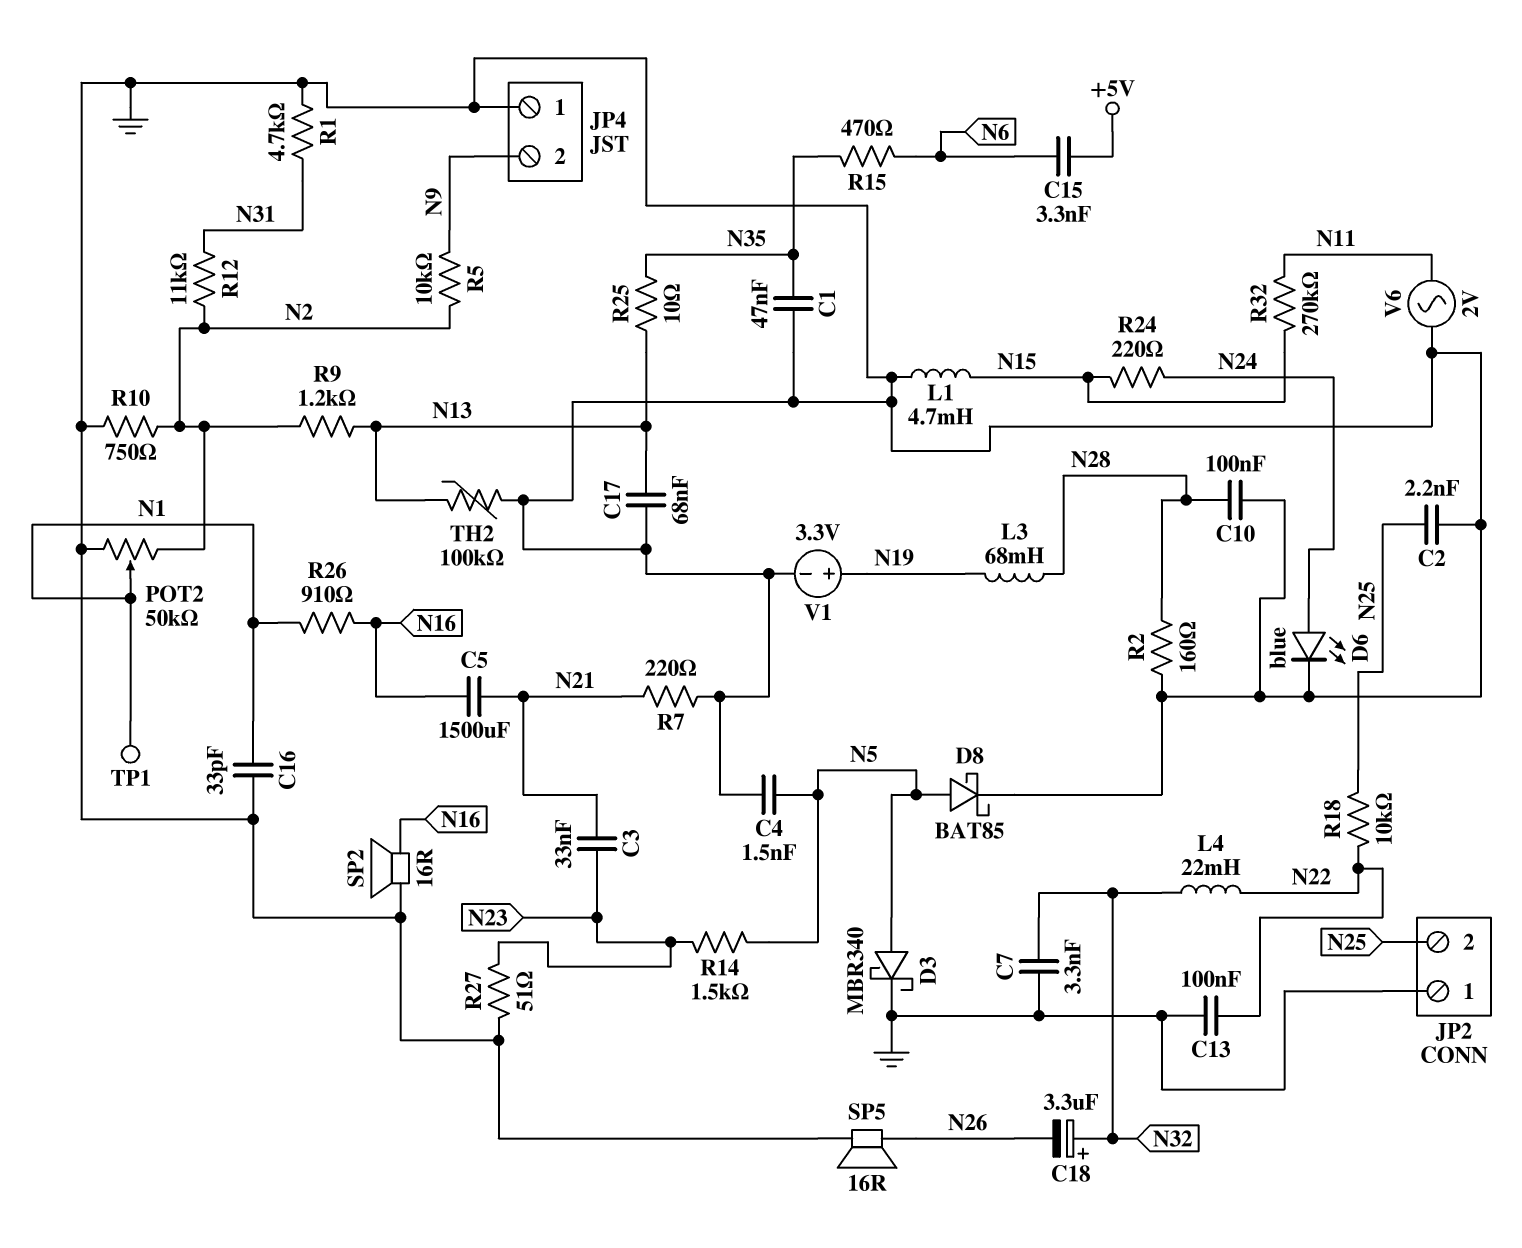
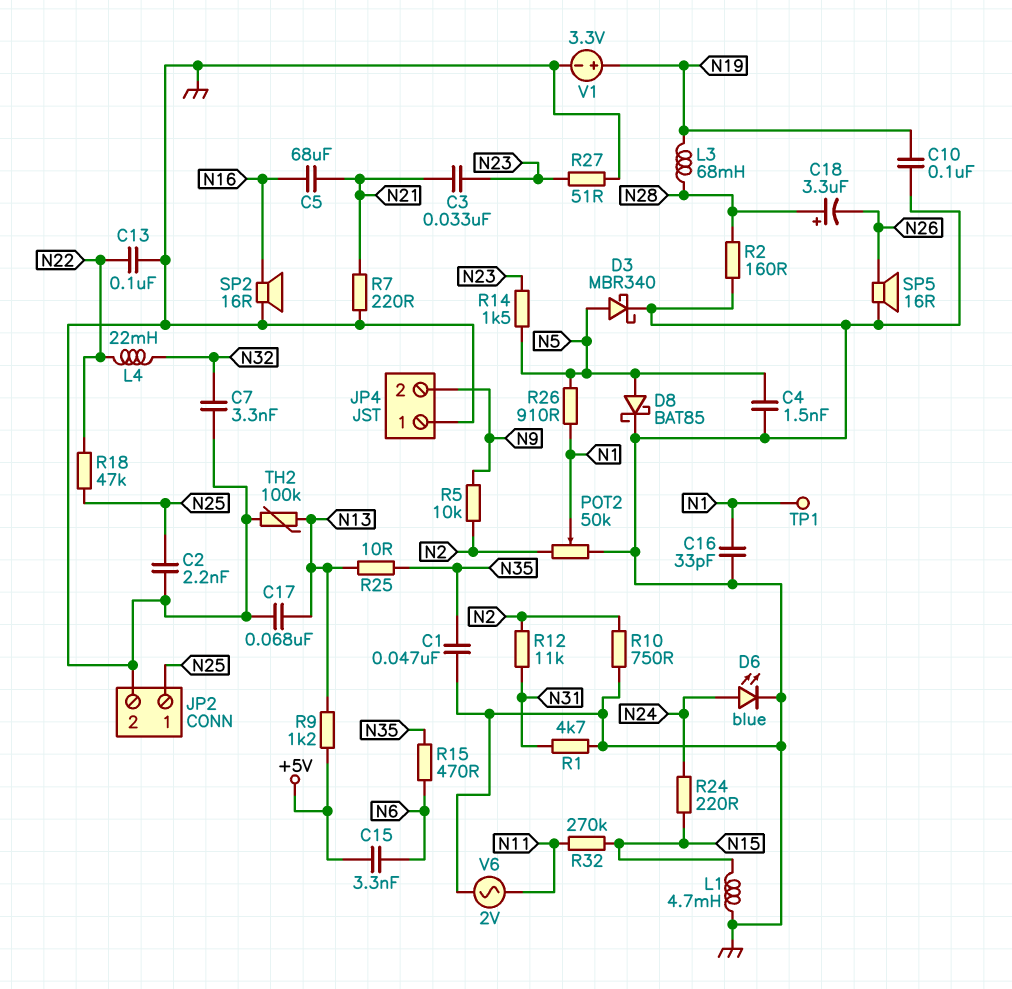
C5: 1500uF (N16, N21) -> 68uF (N16, N21)
C10: 100nF (GND, N28) -> 100nF (GND, N19)
C18: 3.3uF (plus N32, minus N26) -> 3.3uF (plus N28, minus N26)
JP2 pin 1: GND -> N25
JP2 pin 2: N25 -> GND
R9: 1.2k (N2, N13) -> 1.2k (+5V, N13)
R18: 10k (N22, N25) -> 47k (N22, N25)
R26: 910 (N1, N16) -> 910 (N1, N5)

